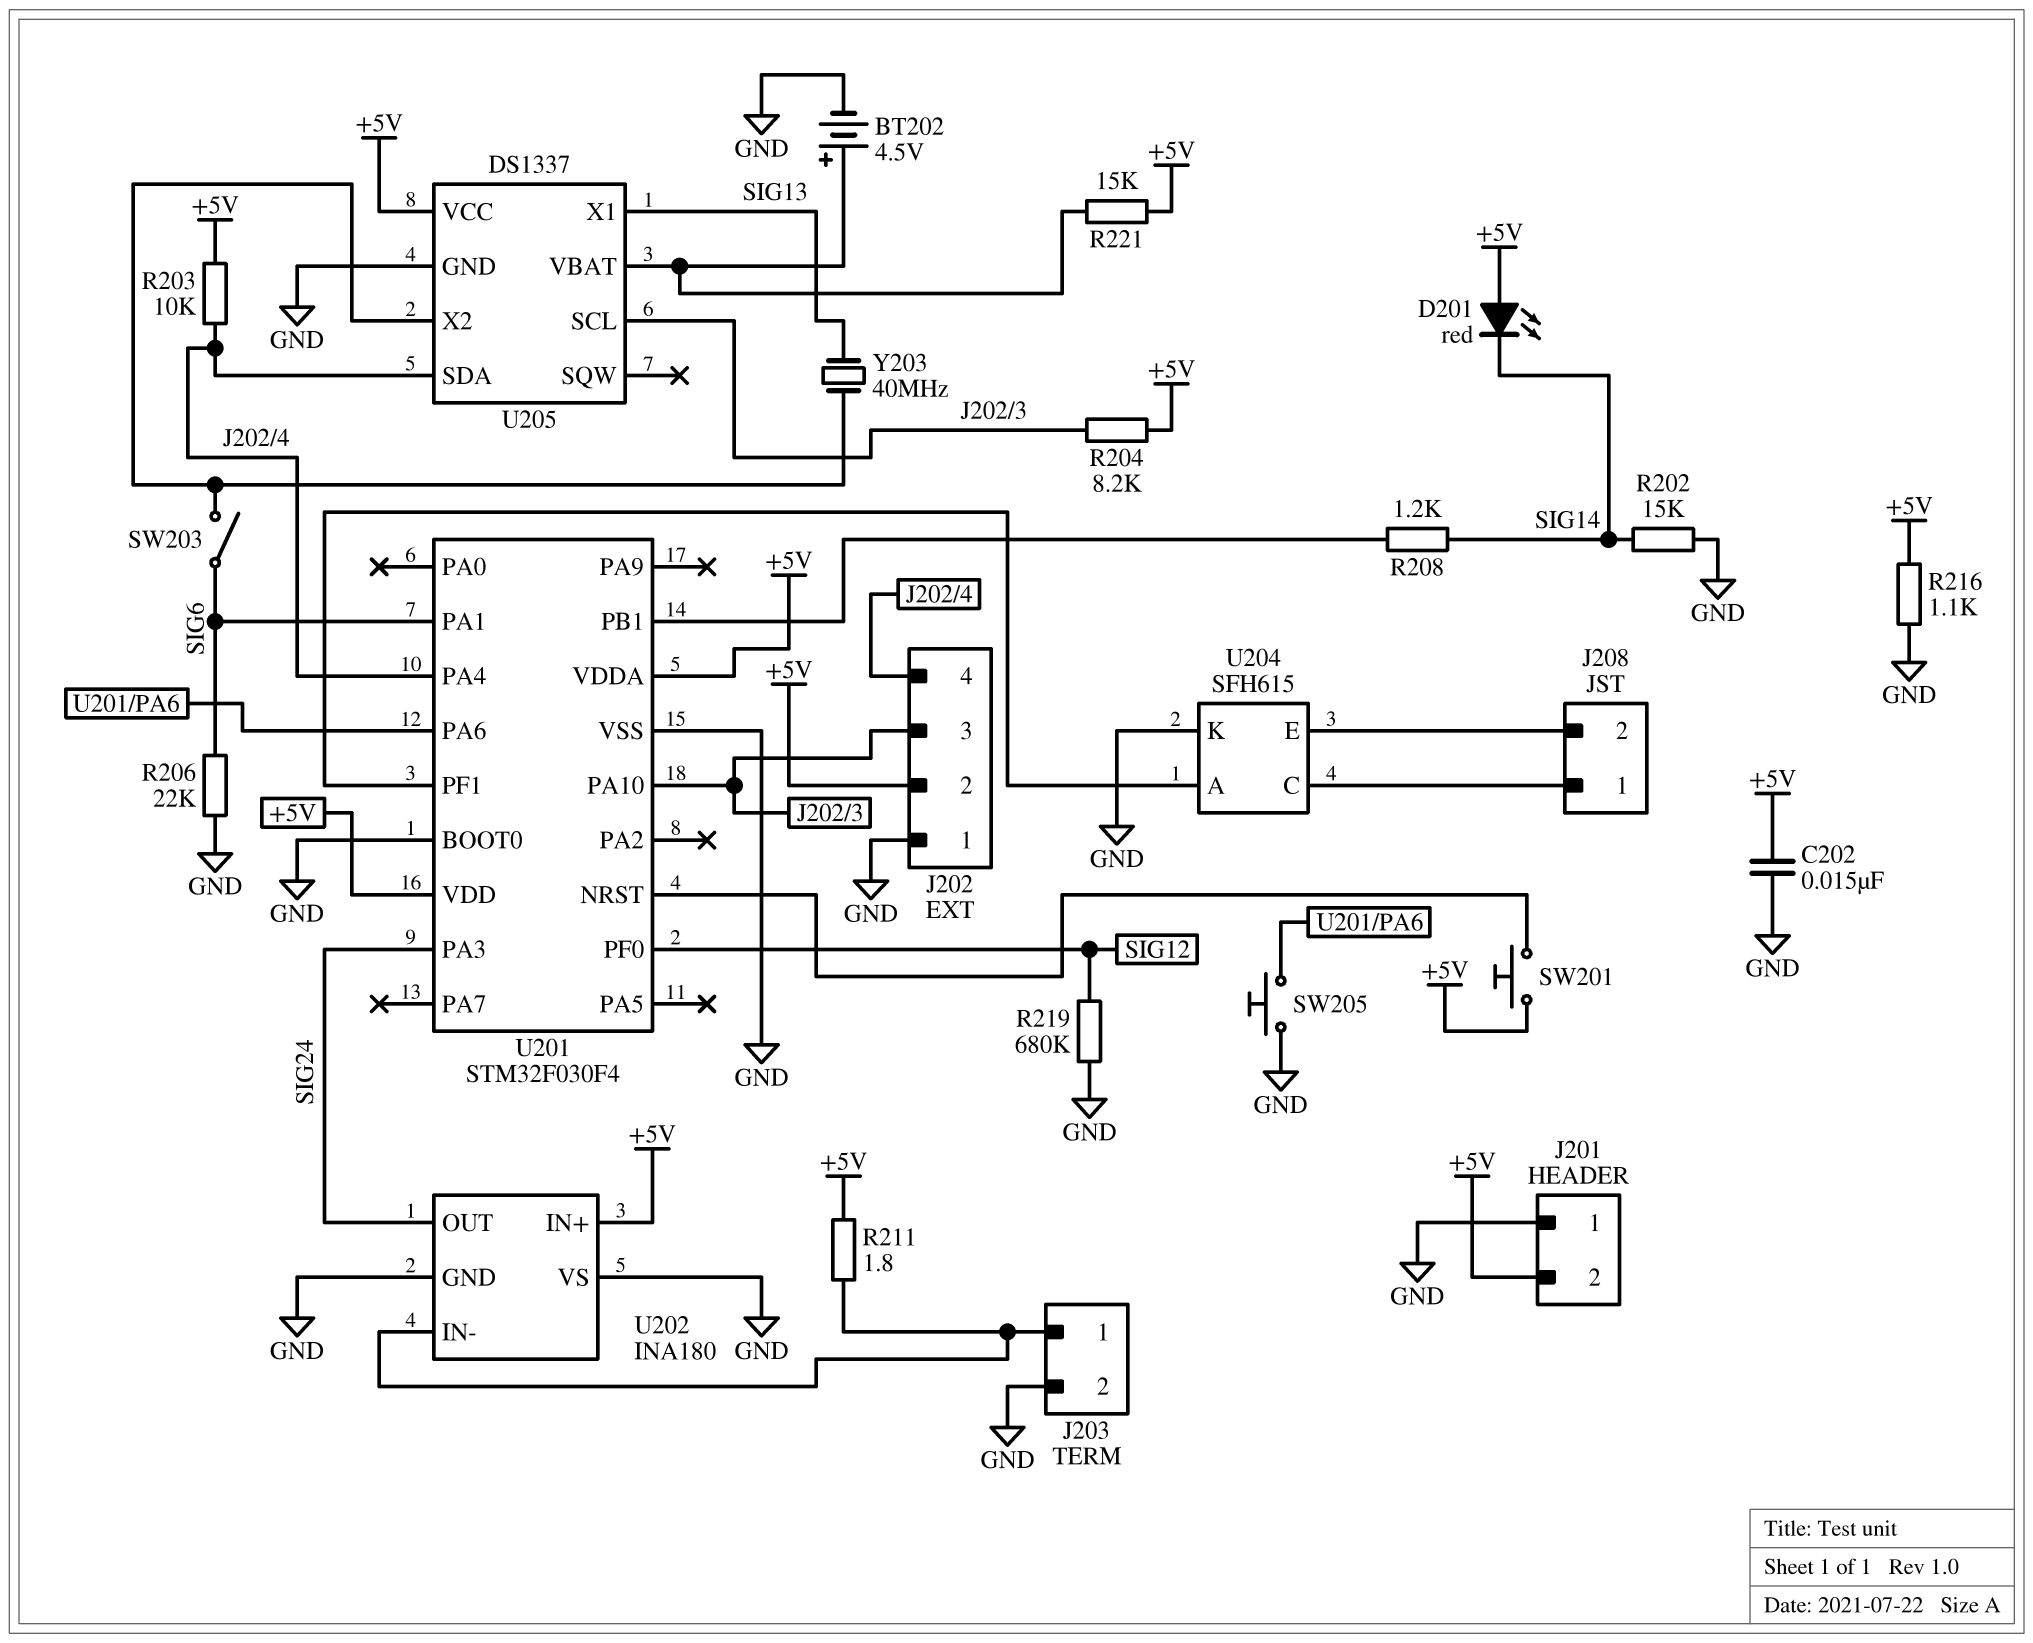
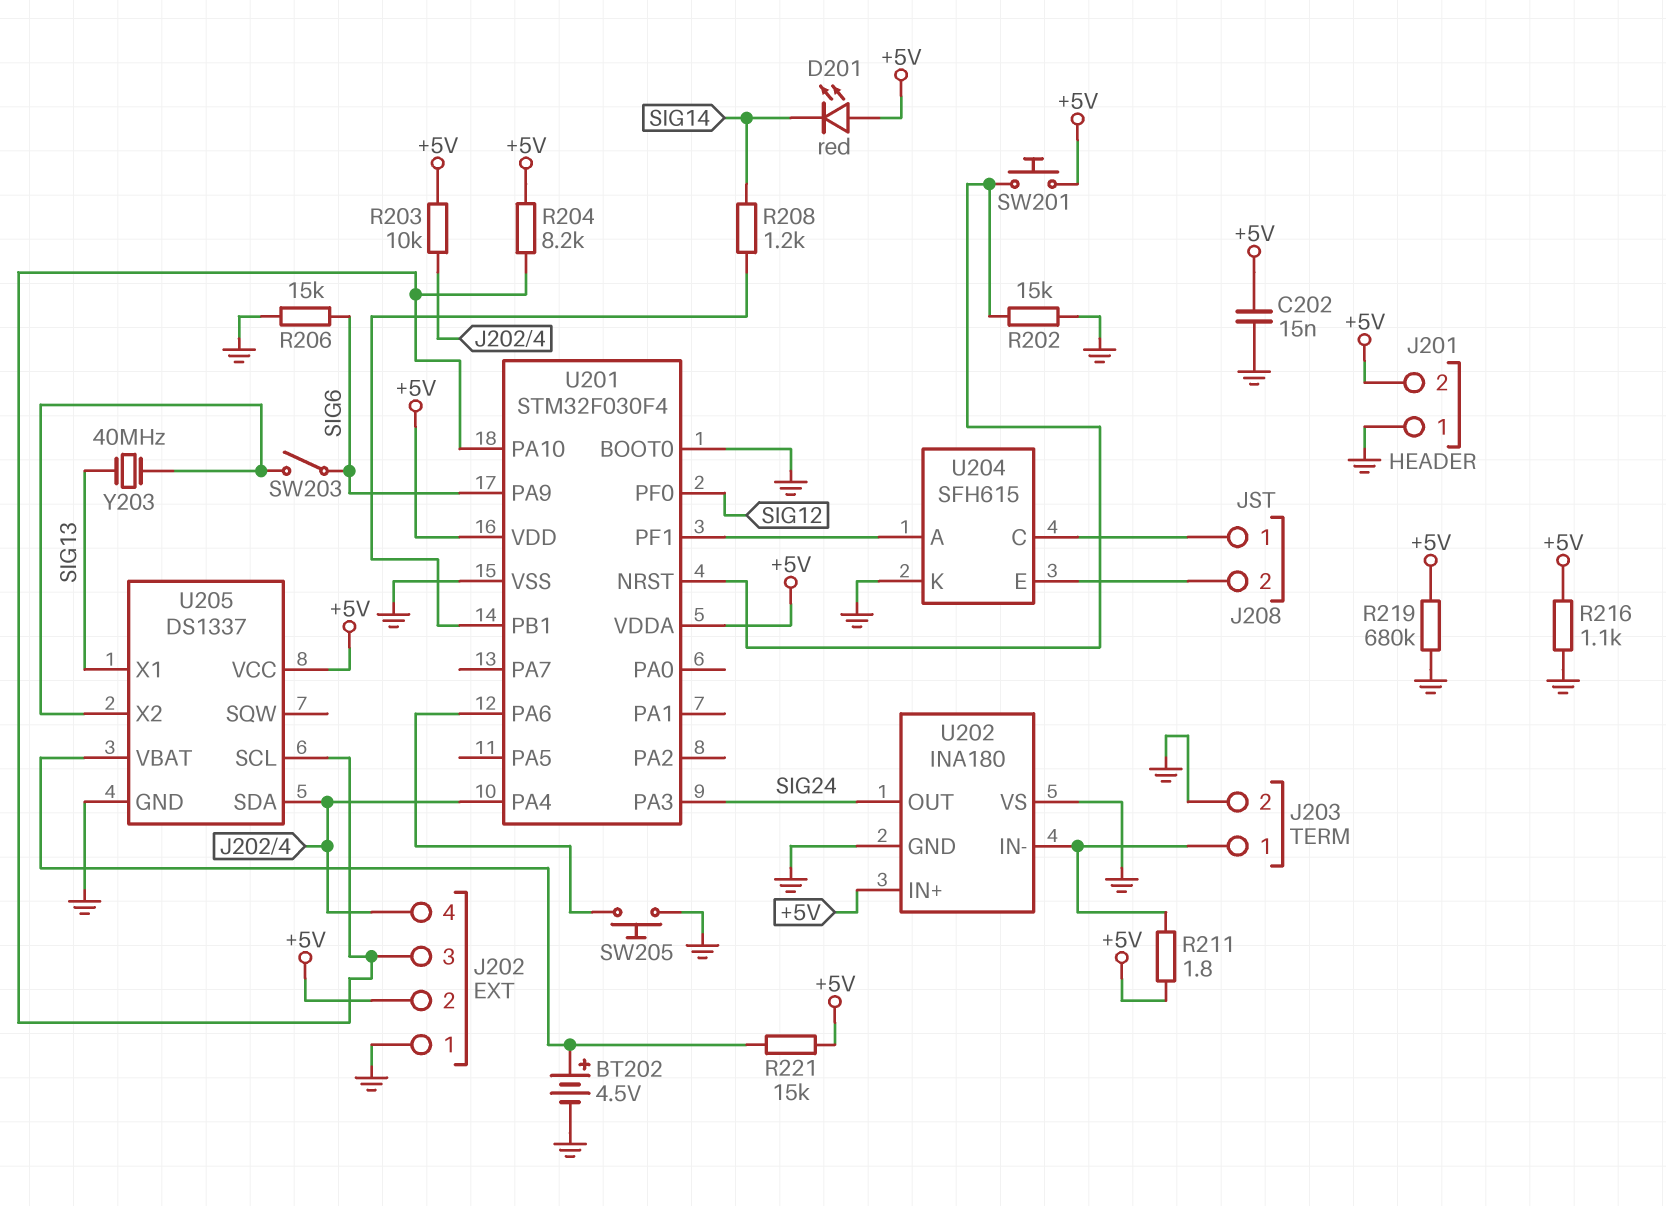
R202: 15k (GND, SIG14) -> 15k (GND, U201/NRST)
R206: 22k (GND, SIG6) -> 15k (GND, SIG6)
R219: 680k (GND, SIG12) -> 680k (+5V, GND)
U201 pin PA1: SIG6 -> none
U201 pin PA9: none -> SIG6

